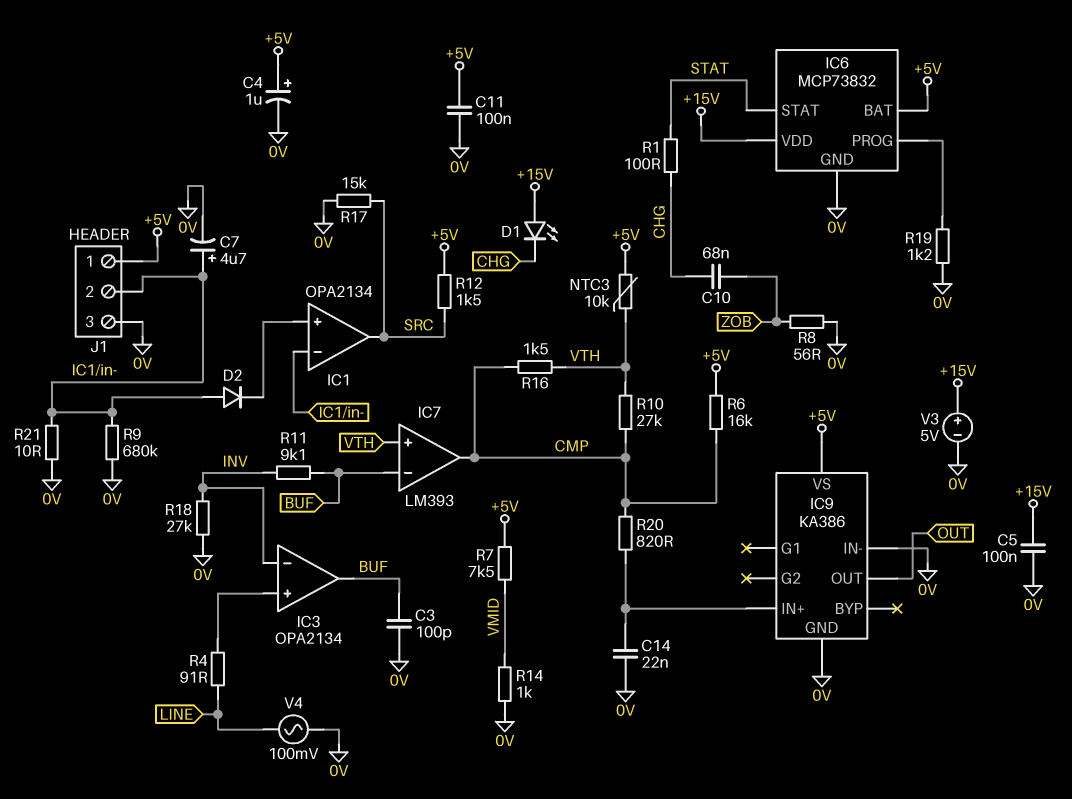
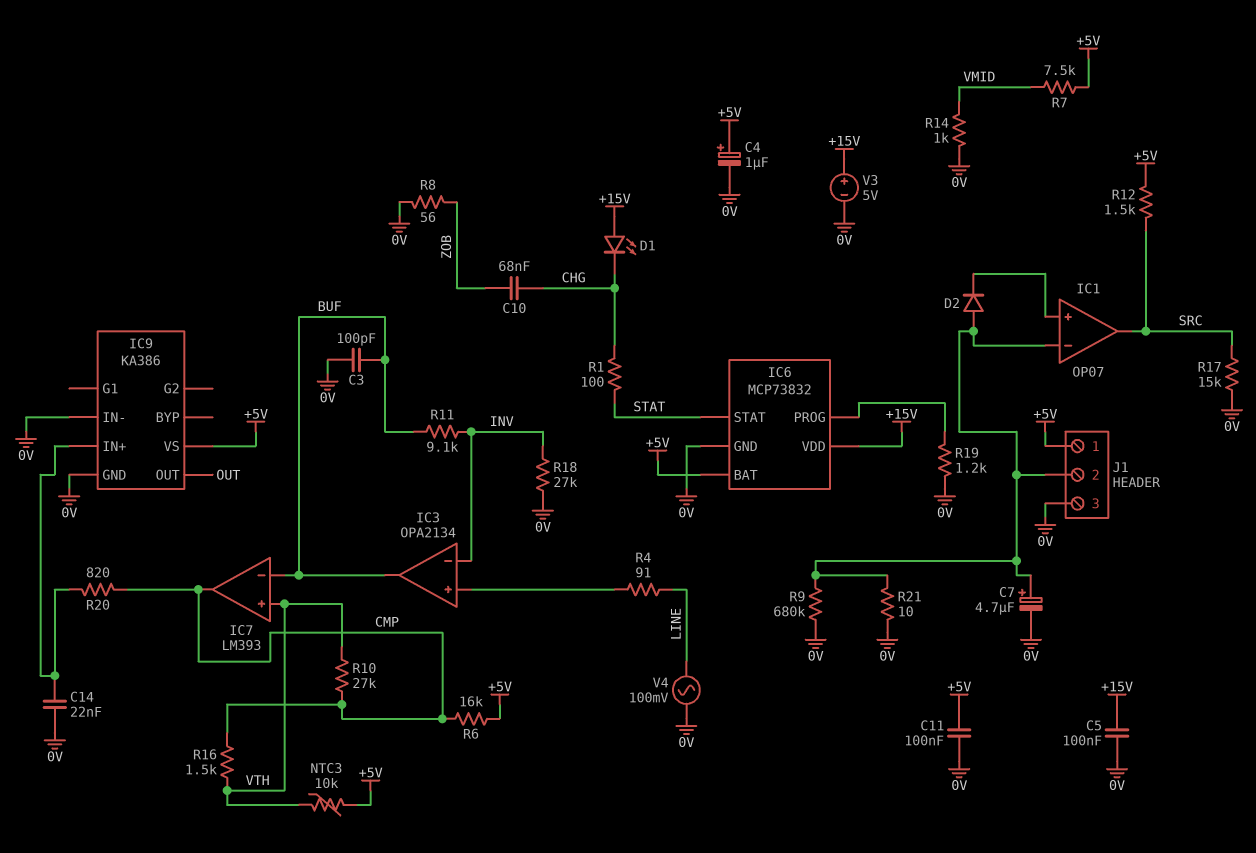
IC1: OPA2134 -> OP07

